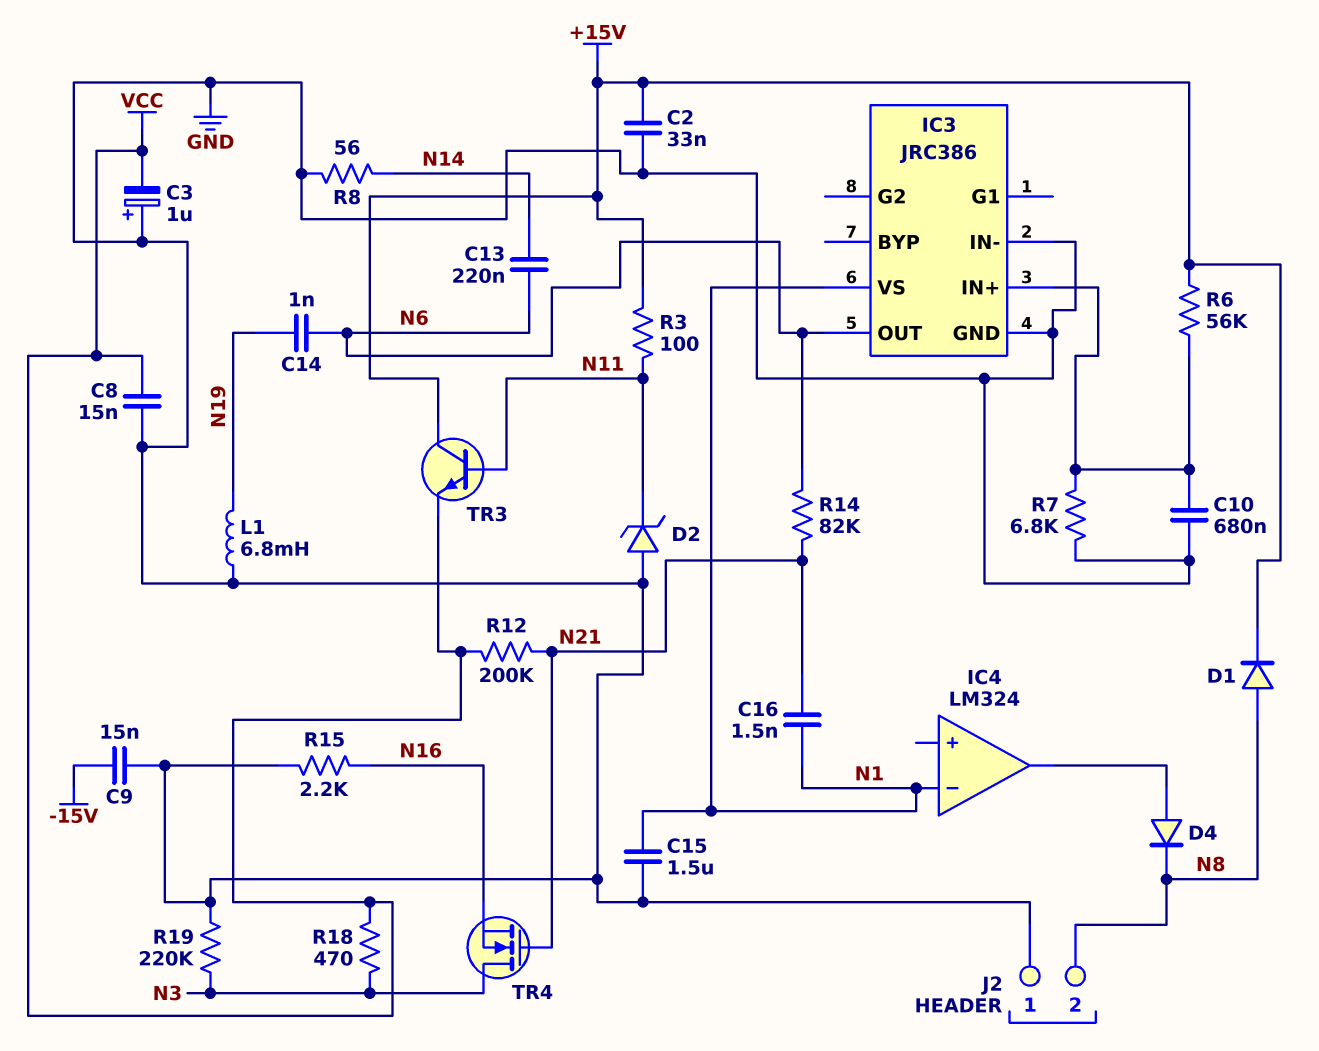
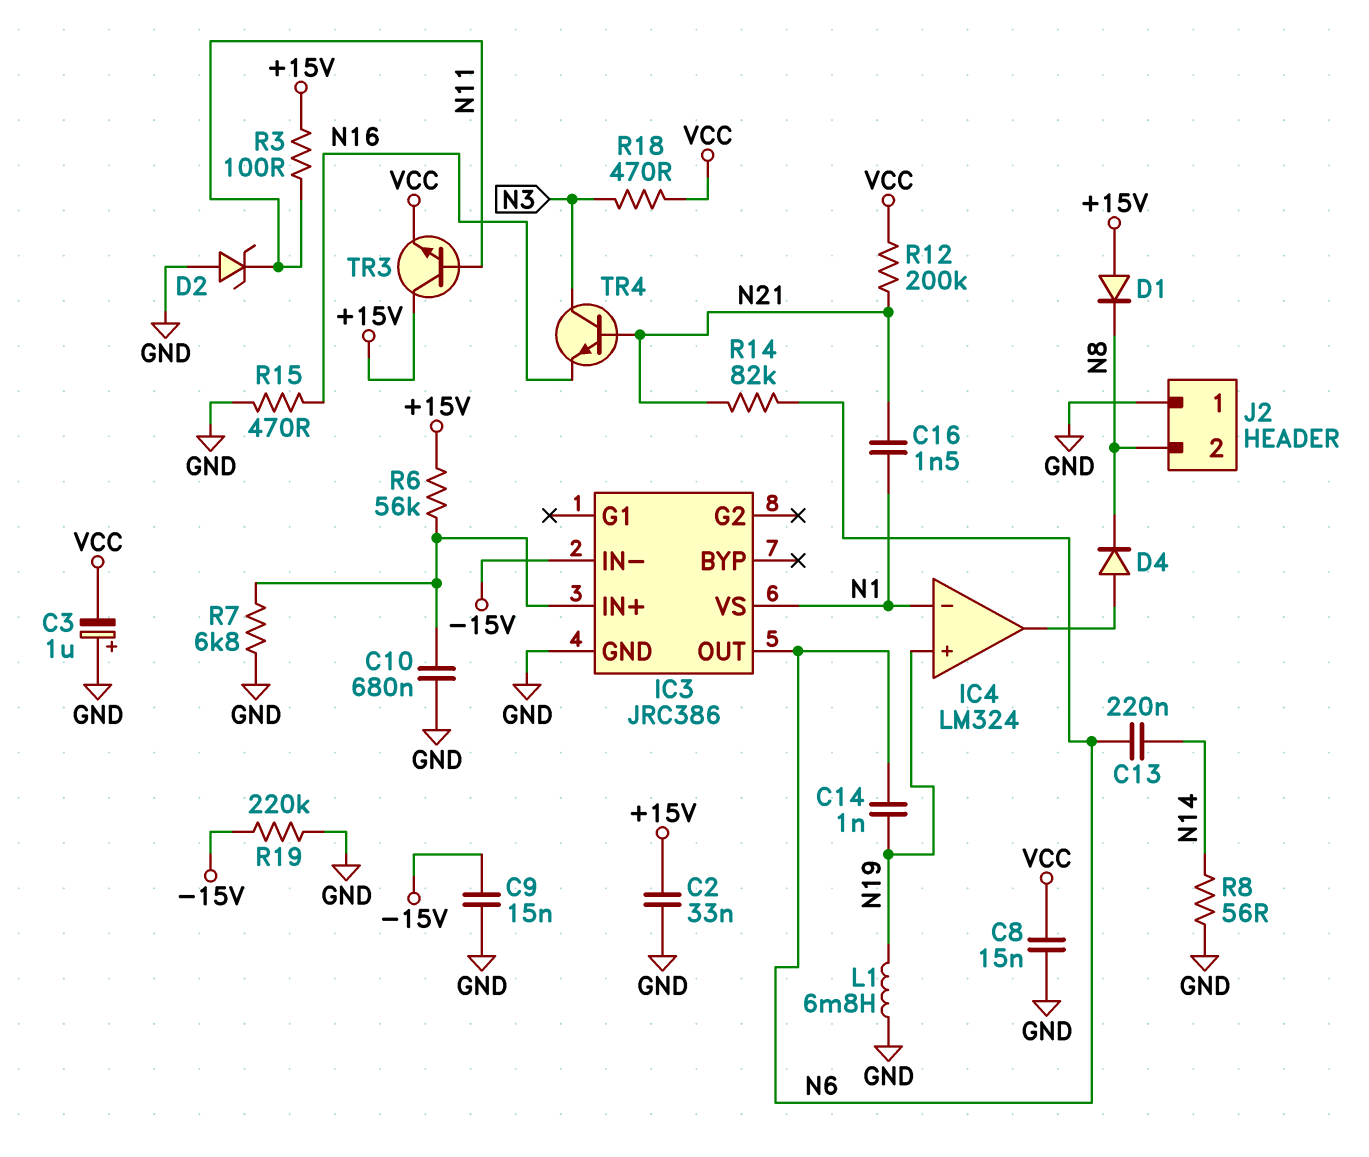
C15: 1.5uF (GND, N1) -> none
D1: diode (A N8, K +15V) -> diode (A +15V, K N8)
IC3 pin IN-: GND -> -15V
IC4 pin in+: none -> N19
R15: 2.2k (GND, N16) -> 470 (GND, N16)
R19: 220k (GND, N3) -> 220k (-15V, GND)
TR4: NMOS (G N21, D N3, S N16) -> NPN (B N21, C N3, E N16)

